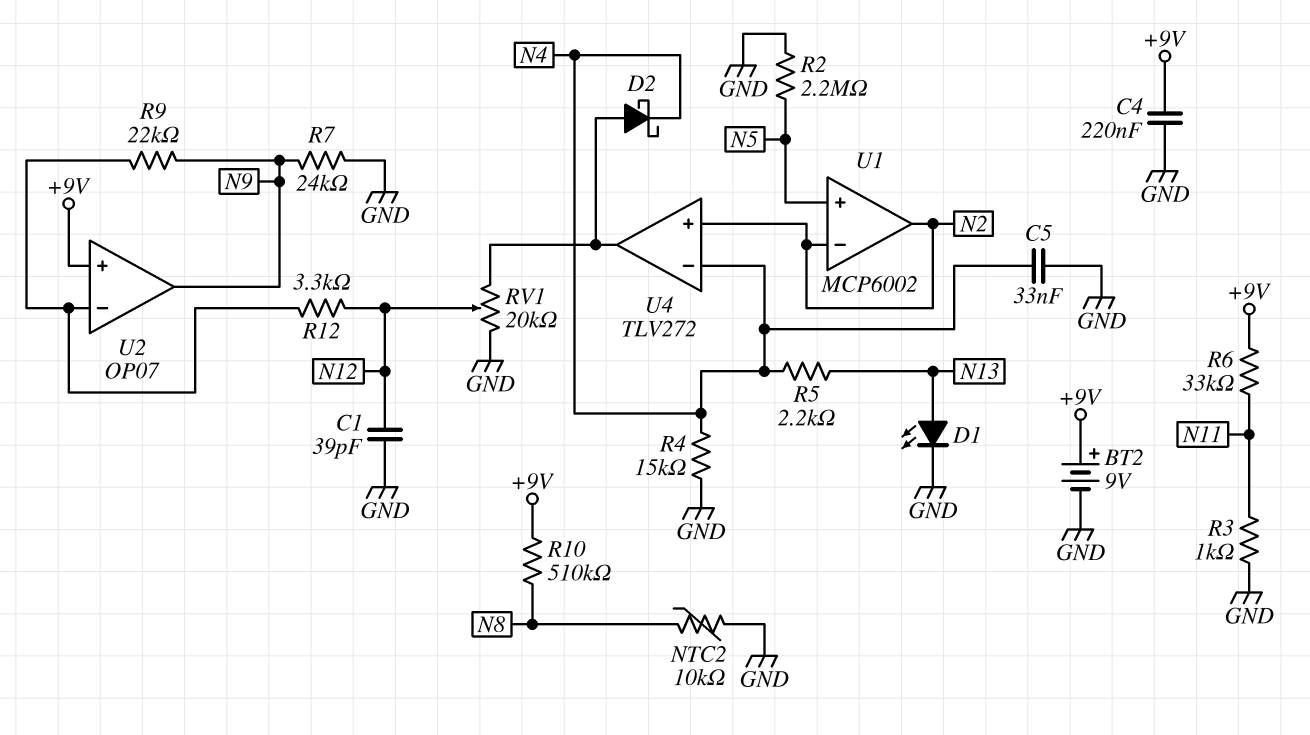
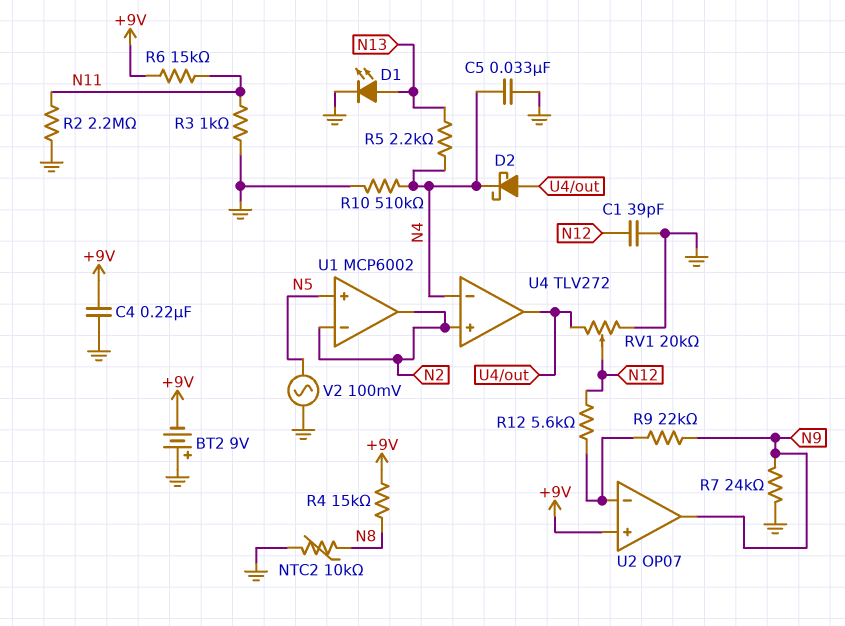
BT2: 9V (plus +9V, minus GND) -> 9V (plus GND, minus +9V)
R2: 2.2M (GND, N5) -> 2.2M (GND, N11)
R4: 15k (GND, N4) -> 15k (+9V, N8)
R6: 33k (+9V, N11) -> 15k (+9V, N11)
R10: 510k (+9V, N8) -> 510k (GND, N4)
R12: 3.3k (N12, U2/in-) -> 5.6k (N12, U2/in-)
V2: none -> AC 100mV (GND, N5)

